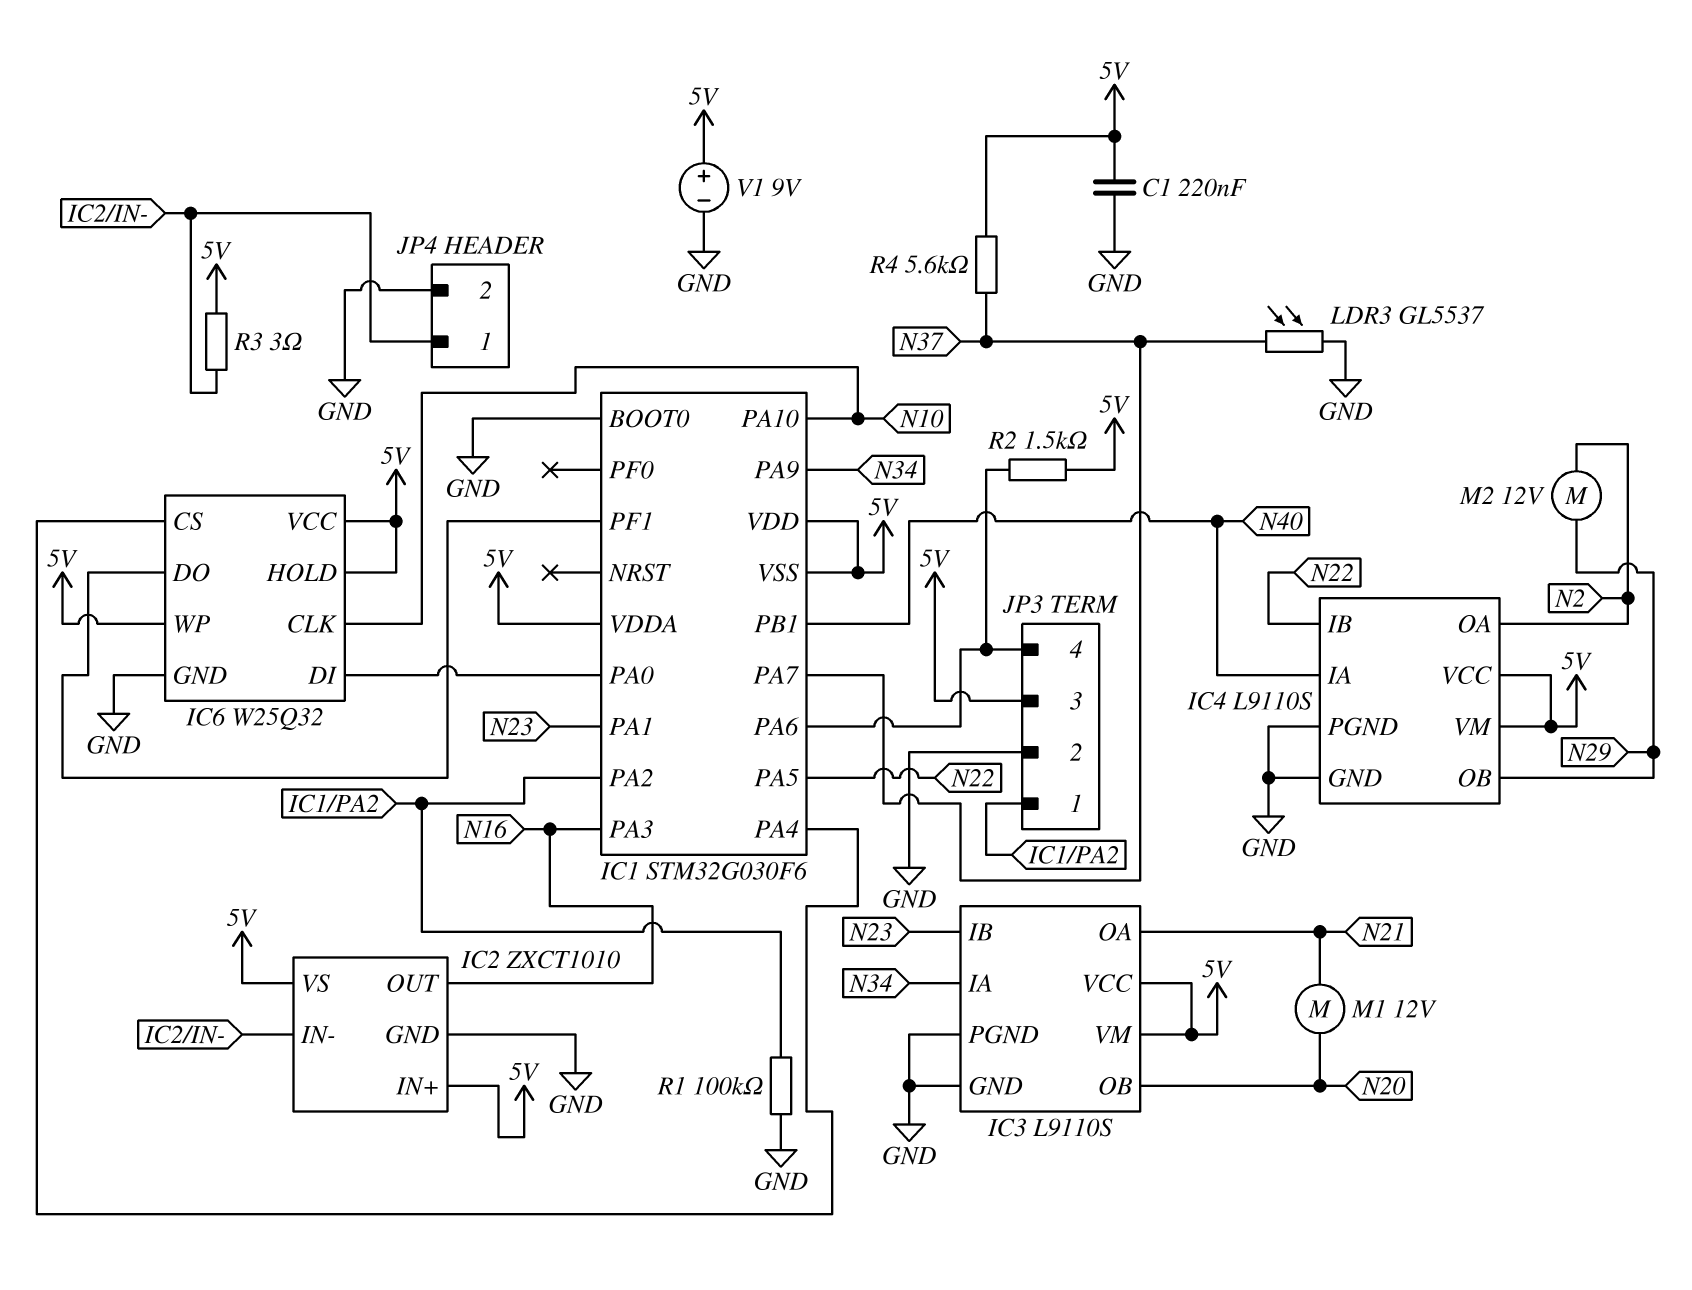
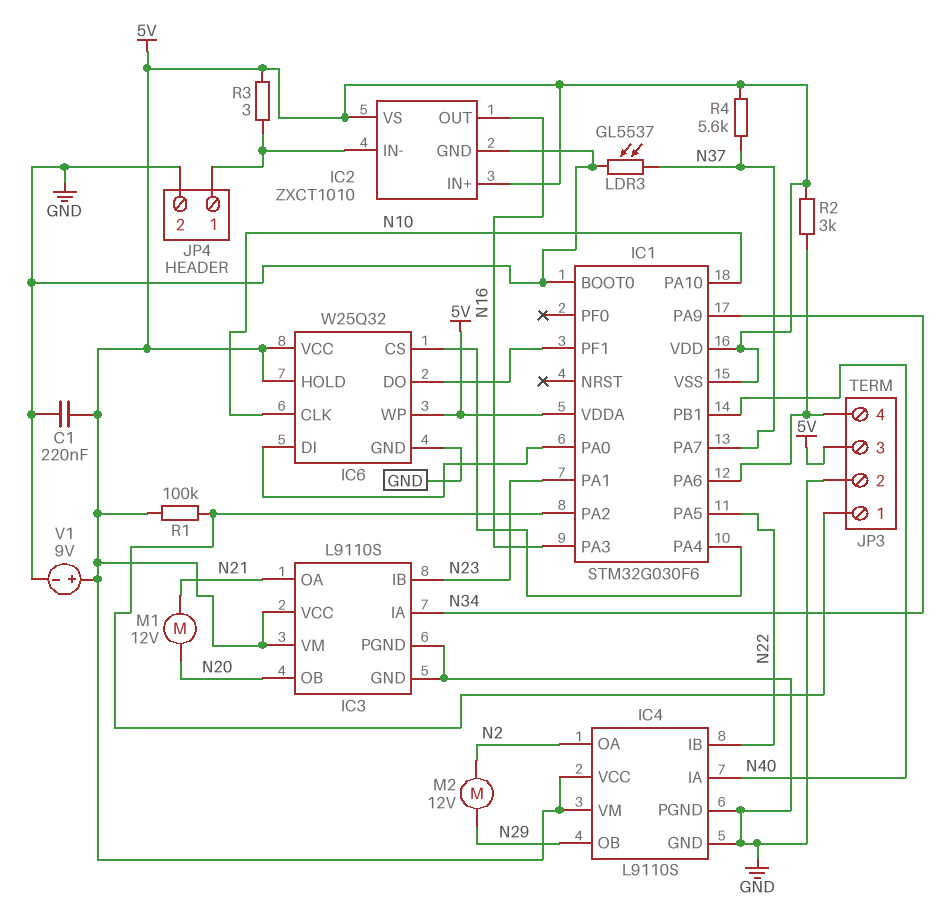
R1: 100k (GND, IC1/PA2) -> 100k (5V, IC1/PA2)
R2: 1.5k (5V, IC1/PA6) -> 3k (5V, IC1/PA6)

